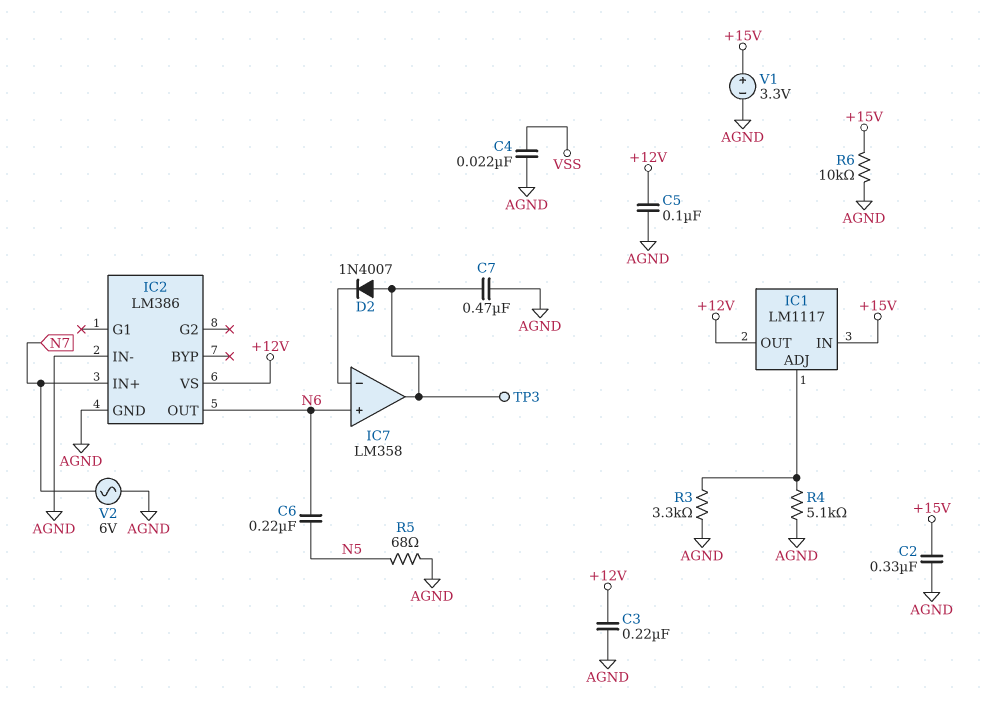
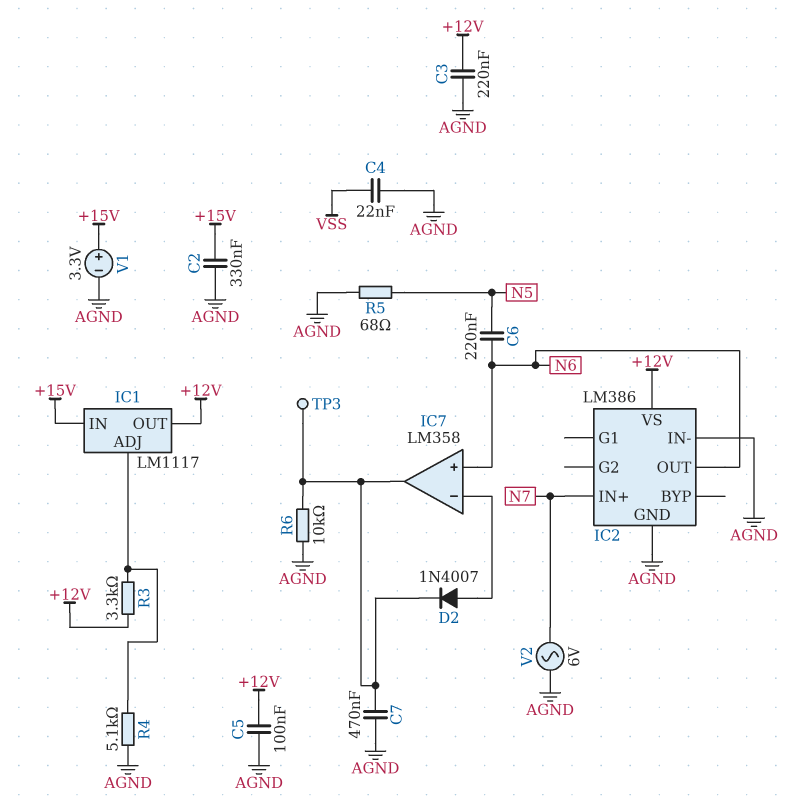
D2: diode 1N4007 (A IC7/out, K IC7/in-) -> diode 1N4007 (A IC7/in-, K IC7/out)
R3: 3.3k (AGND, IC1/ADJ) -> 3.3k (+12V, IC1/ADJ)
R6: 10k (+15V, AGND) -> 10k (AGND, IC7/out)

